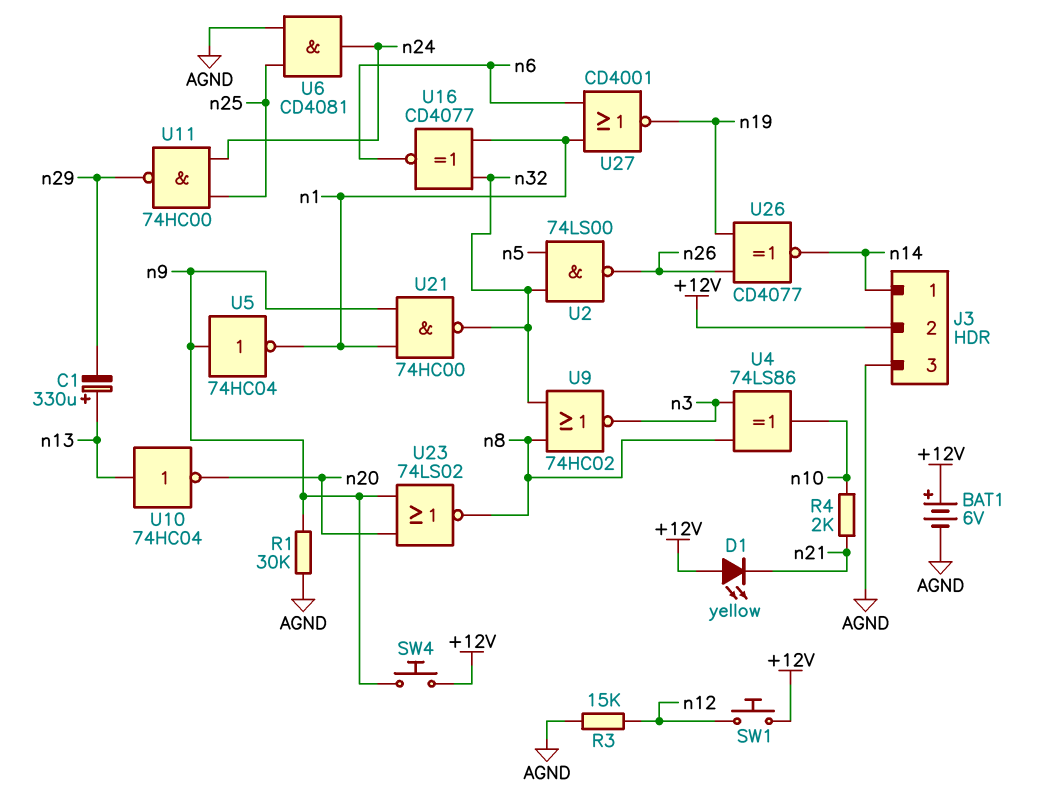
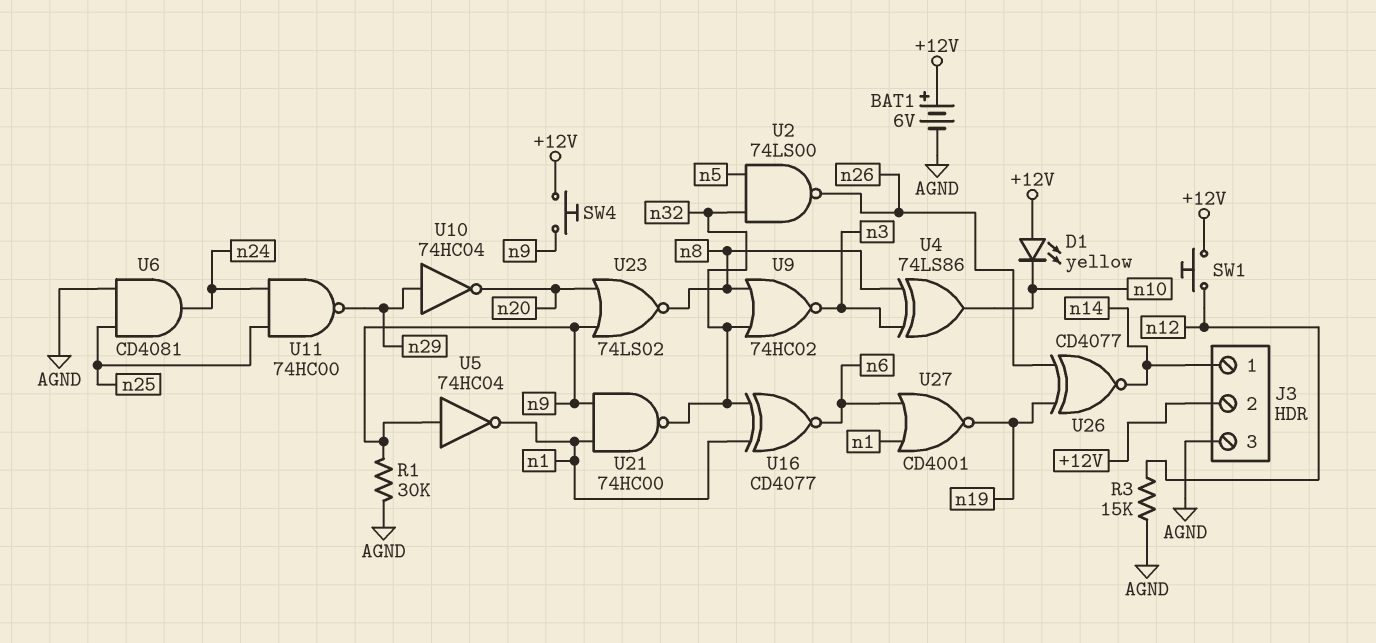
C1: 330uF (plus n13, minus n29) -> none
D1: LED yellow (A +12V, K n21) -> LED yellow (A +12V, K n10)
R4: 2k (n10, n21) -> none
U10: NOT 74HC04 (in n13, out n20) -> NOT 74HC04 (in n29, out n20)

